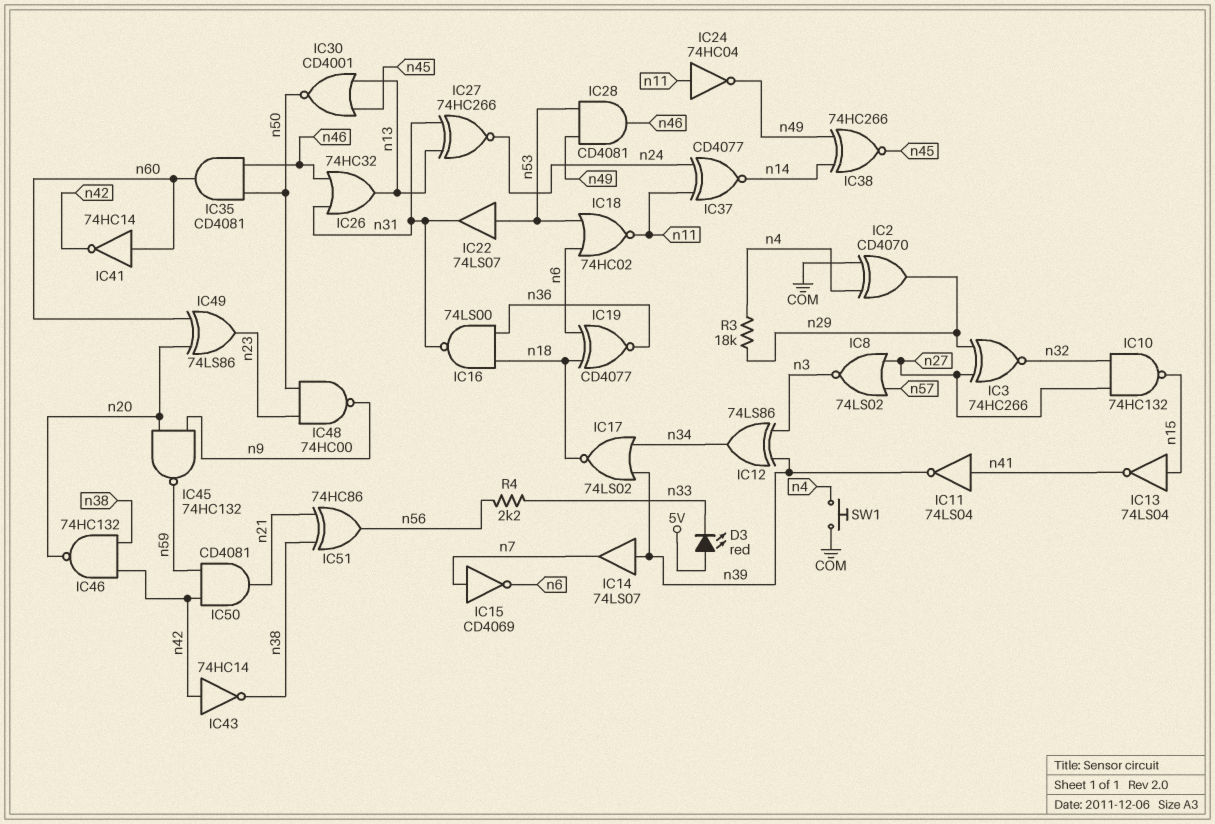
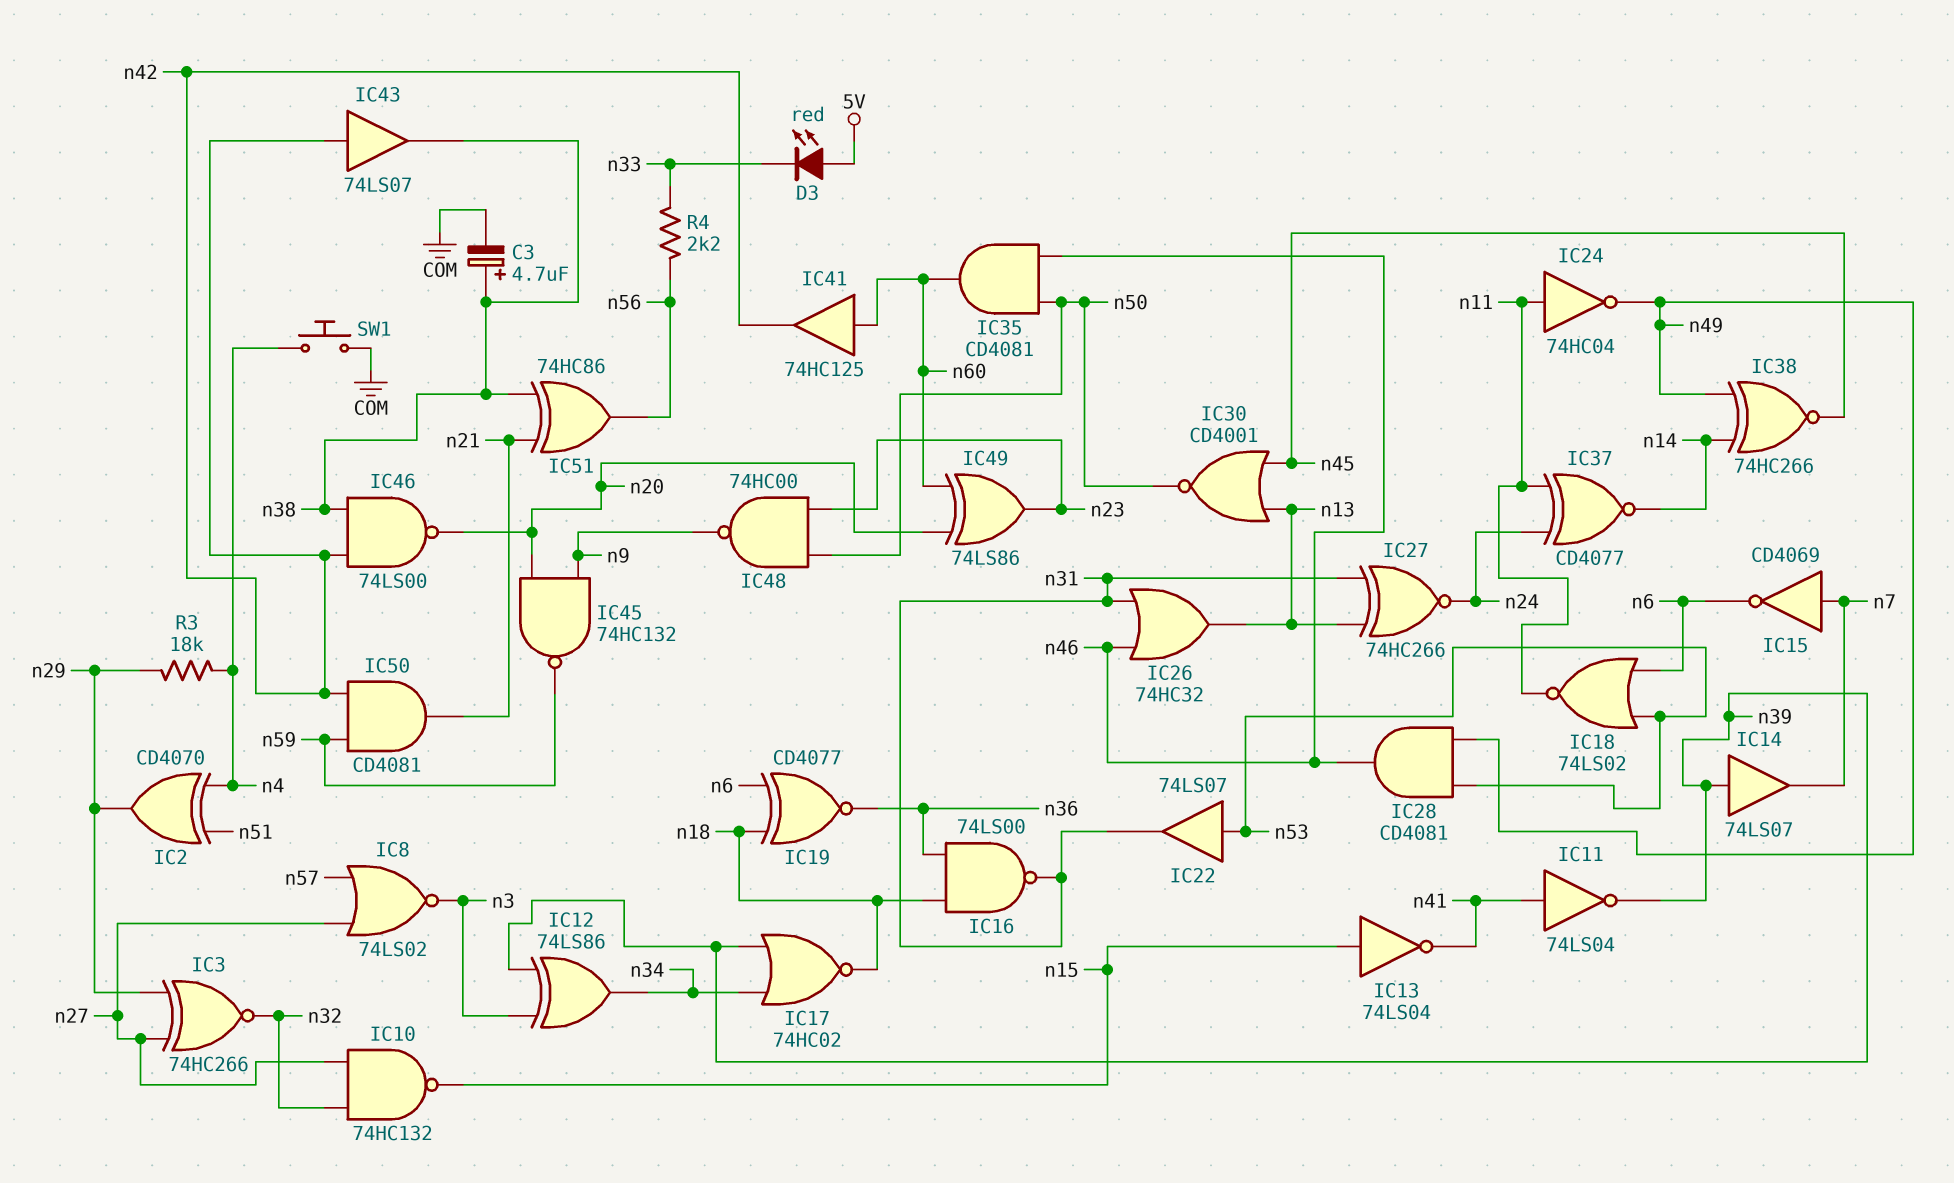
C3: none -> 4.7uF (plus n38, minus COM)
IC2: XOR CD4070 (in COM, in n4, out n29) -> XOR CD4070 (in n4, in n51, out n29)
IC17: NOR 74LS02 (in n34, in n39, out n18) -> NOR 74HC02 (in n34, in n39, out n18)
IC18: NOR 74HC02 (in n6, in n53, out n11) -> NOR 74LS02 (in n6, in n53, out n11)
IC41: NOT 74HC14 (in n60, out n42) -> buffer 74HC125 (in n60, out n42)
IC43: NOT 74HC14 (in n42, out n38) -> buffer 74LS07 (in n42, out n38)
IC46: NAND 74HC132 (in n38, in n42, out n20) -> NAND 74LS00 (in n38, in n42, out n20)

